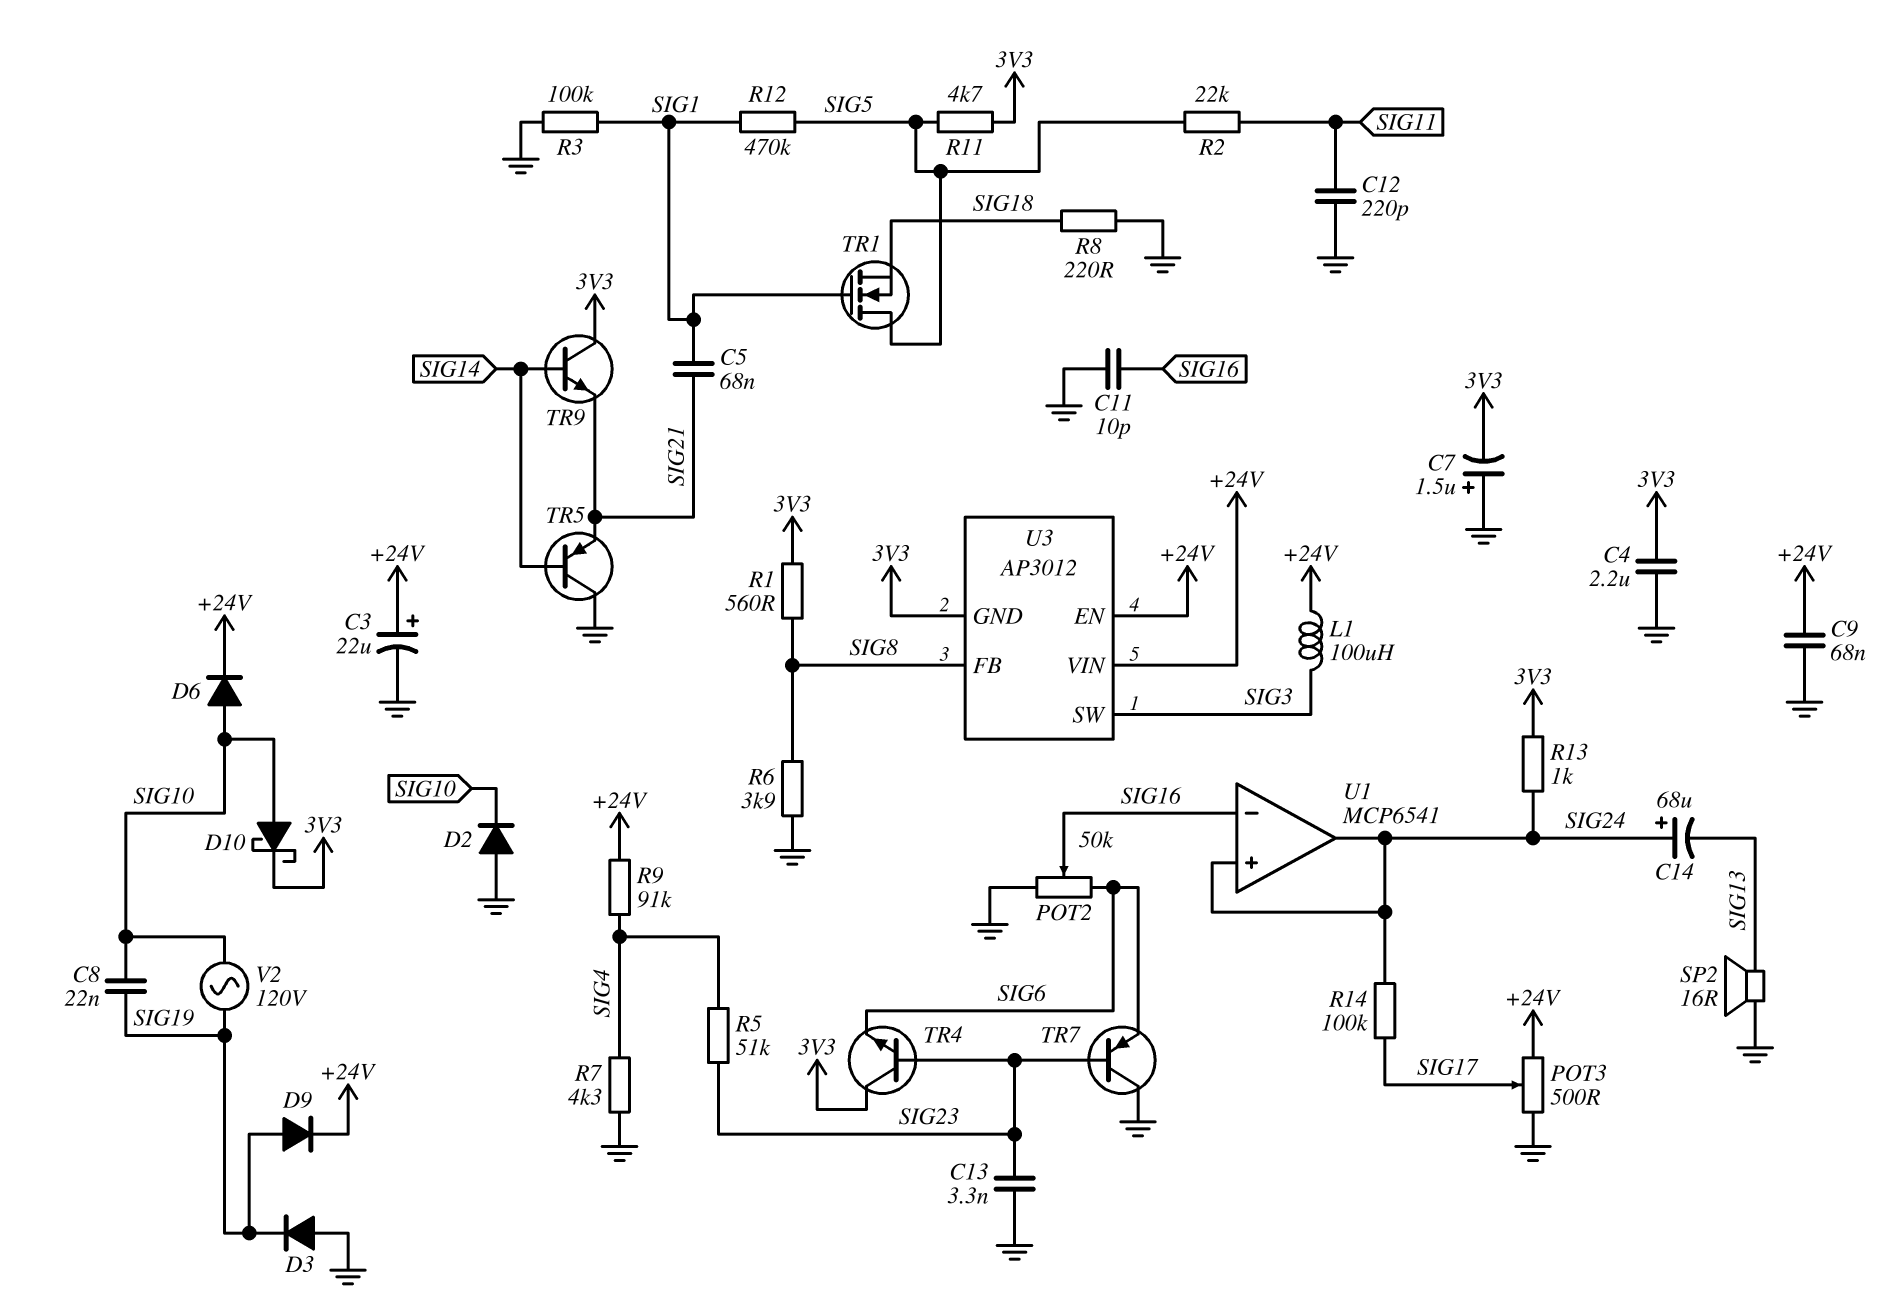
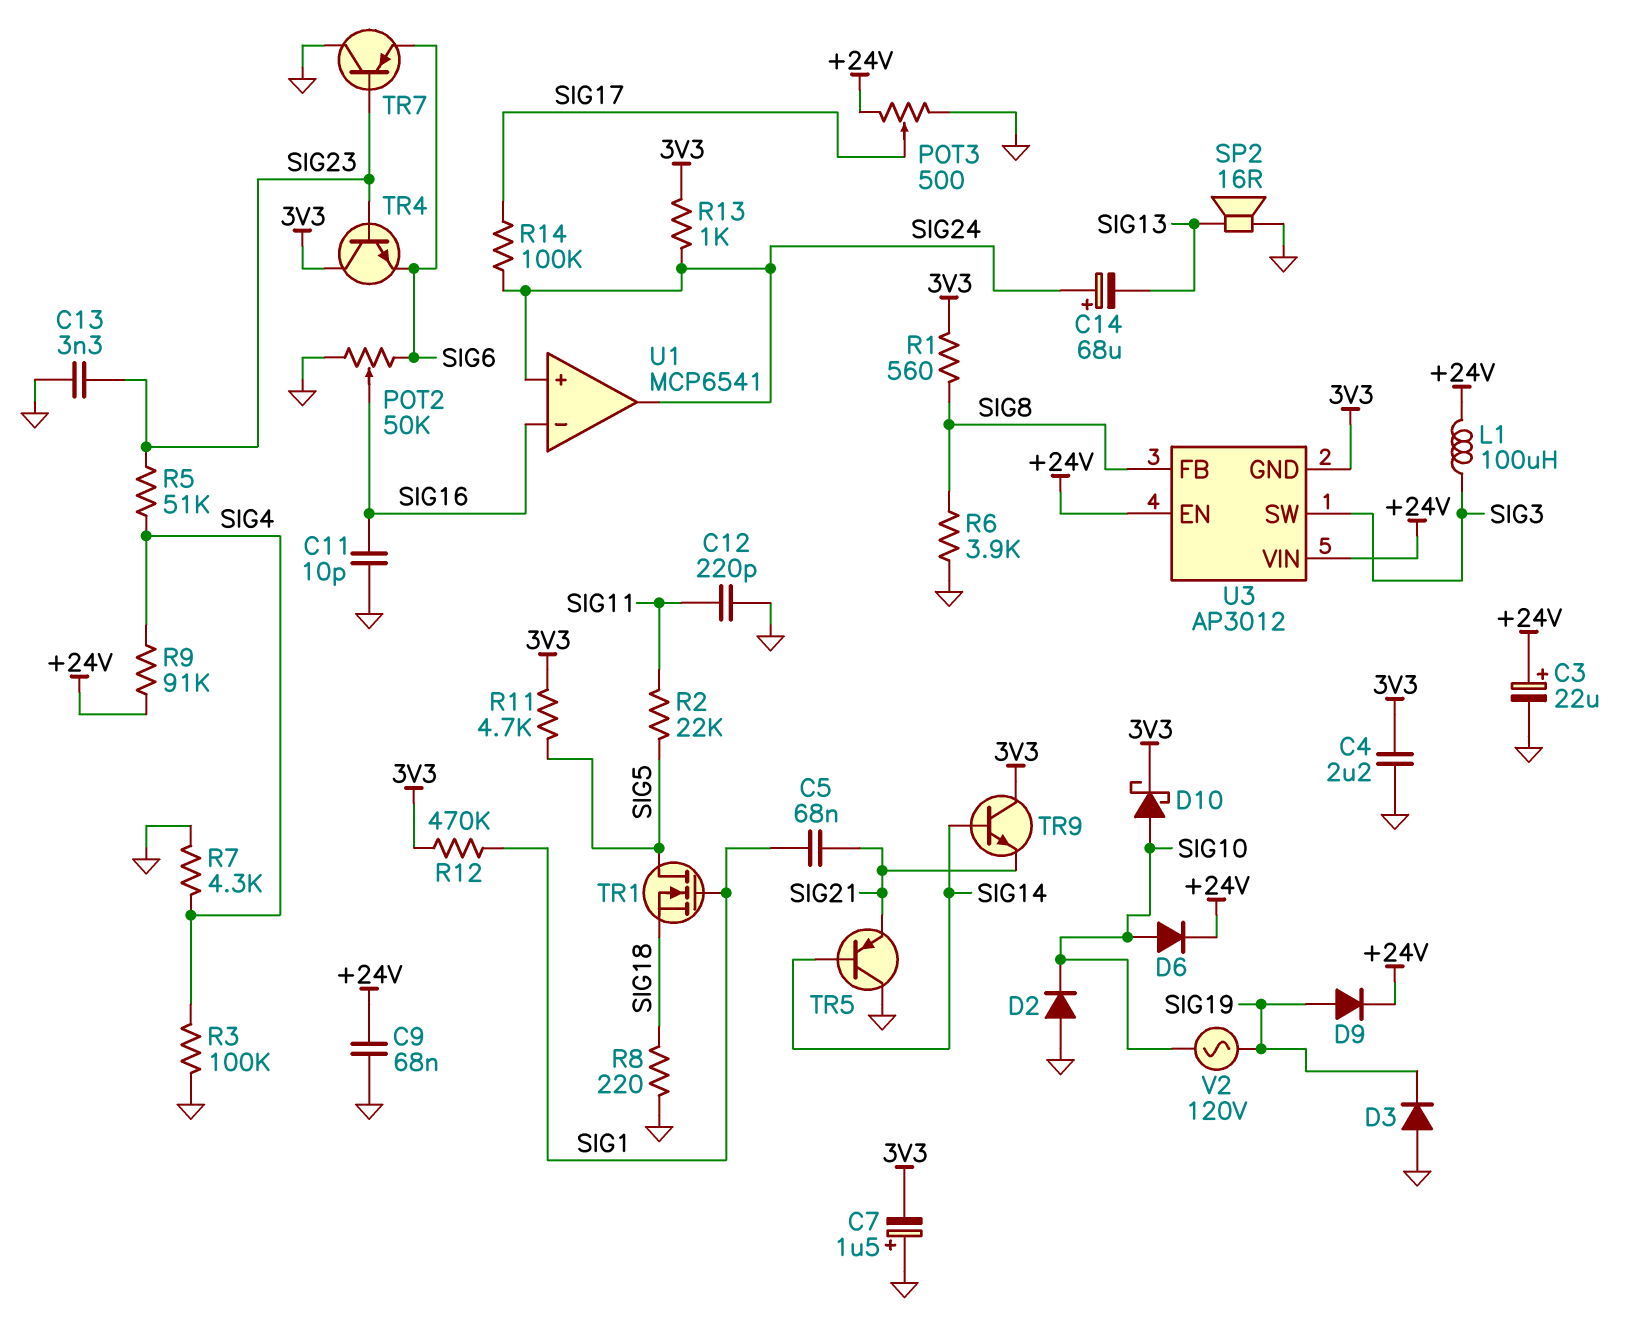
C8: 22nF (SIG10, SIG19) -> none
R3: 100k (GND, SIG1) -> 100k (GND, SIG4)
R12: 470k (SIG1, SIG5) -> 470k (3V3, SIG1)

